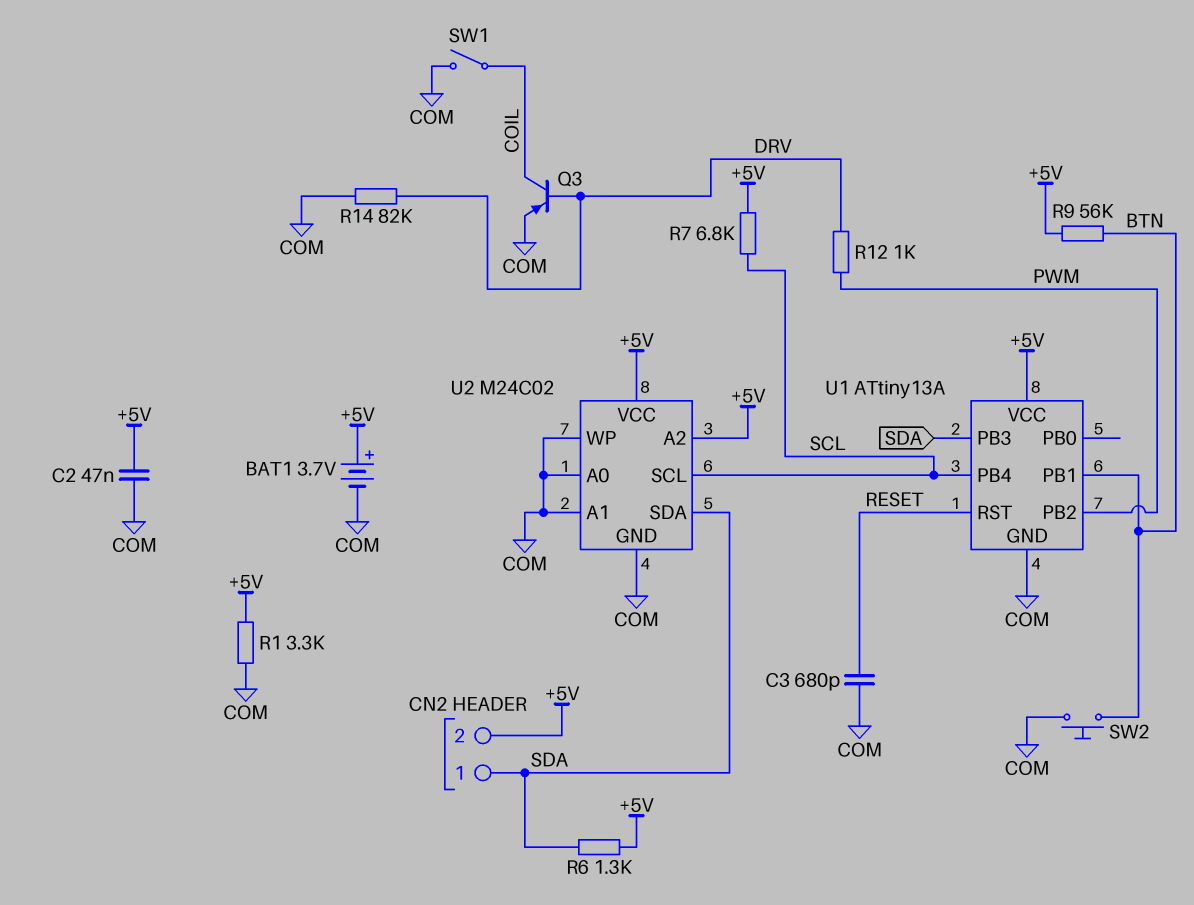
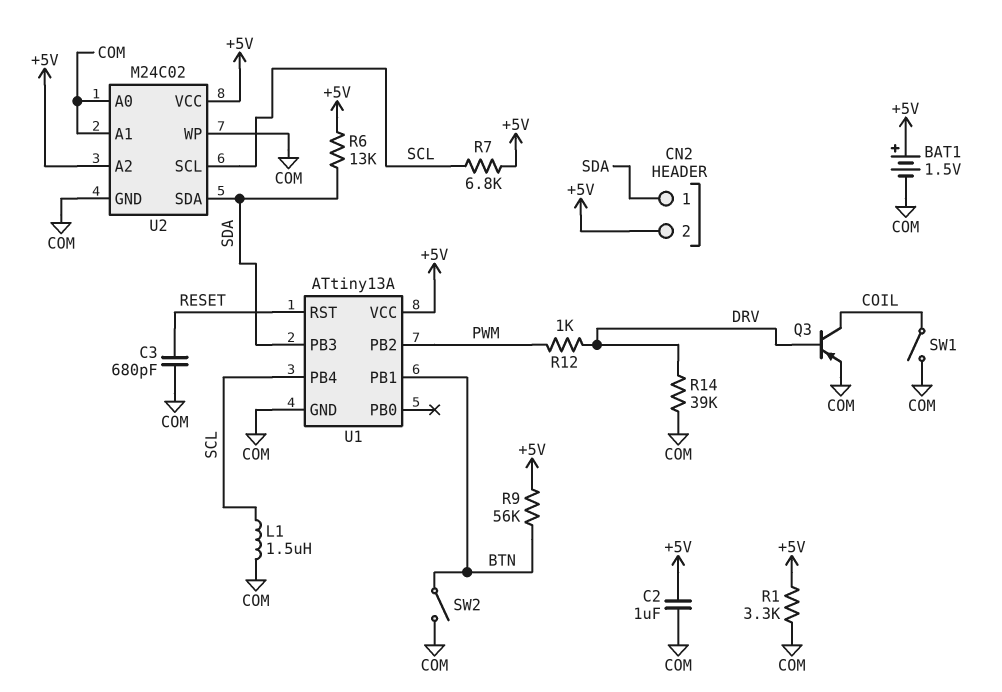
BAT1: 3.7V (plus +5V, minus COM) -> 1.5V (plus +5V, minus COM)
C2: 47nF (+5V, COM) -> 1uF (+5V, COM)
L1: none -> 1.5uH (COM, SCL)
R6: 1.3k (+5V, SDA) -> 13k (+5V, SDA)
R14: 82k (COM, DRV) -> 39k (COM, DRV)
SW2: button (BTN, COM) -> switch (BTN, COM)

